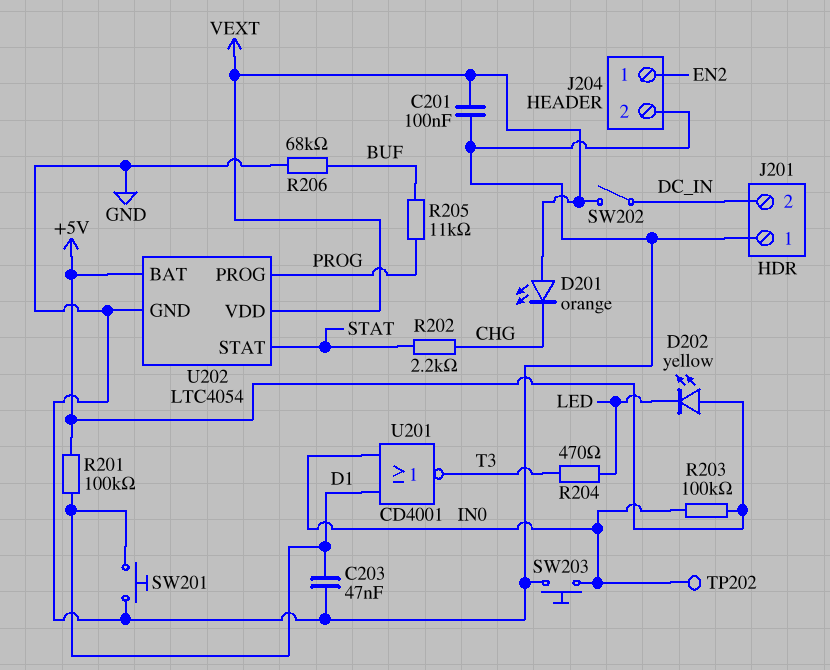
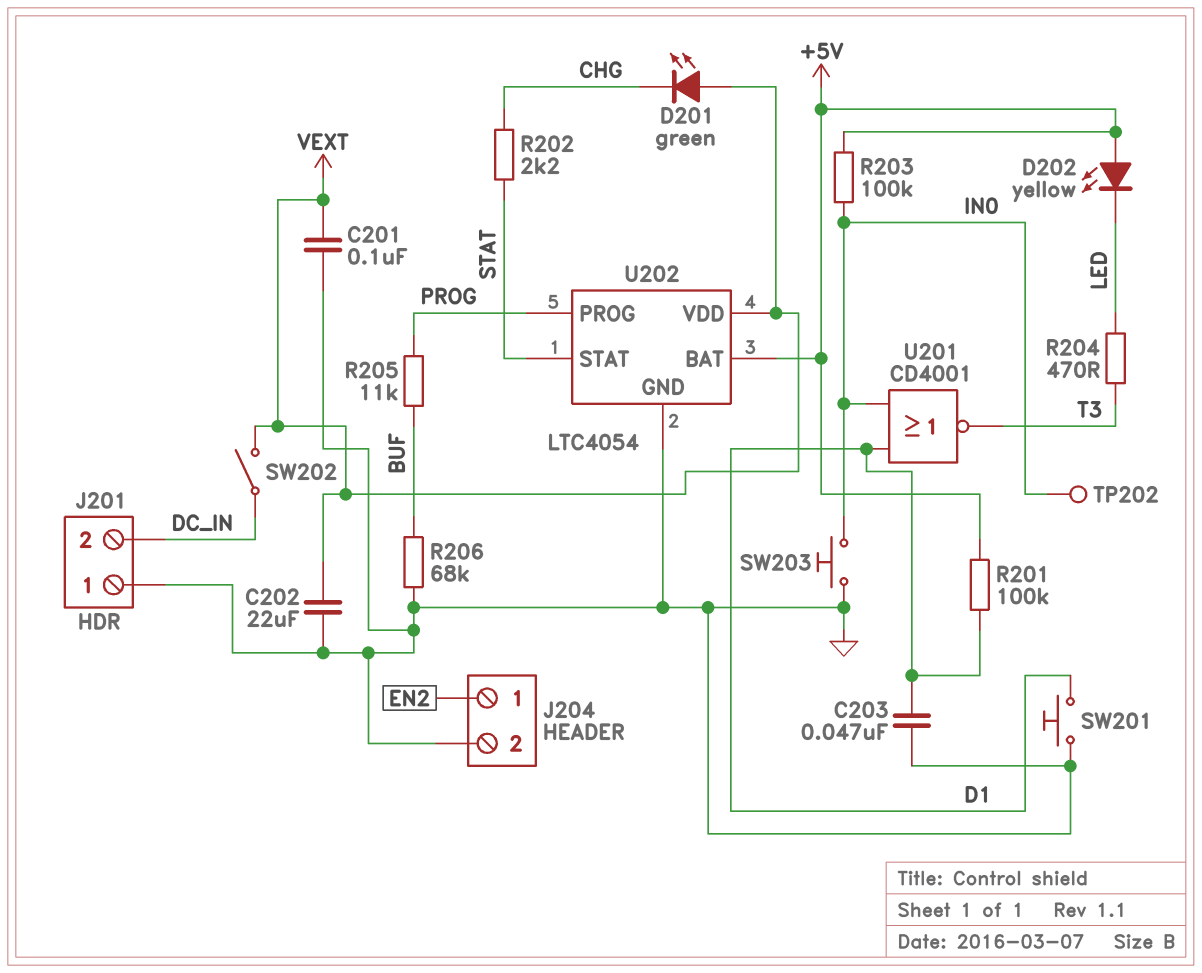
C202: none -> 22uF (GND, VEXT)
D201: LED orange (A VEXT, K CHG) -> LED green (A VEXT, K CHG)

